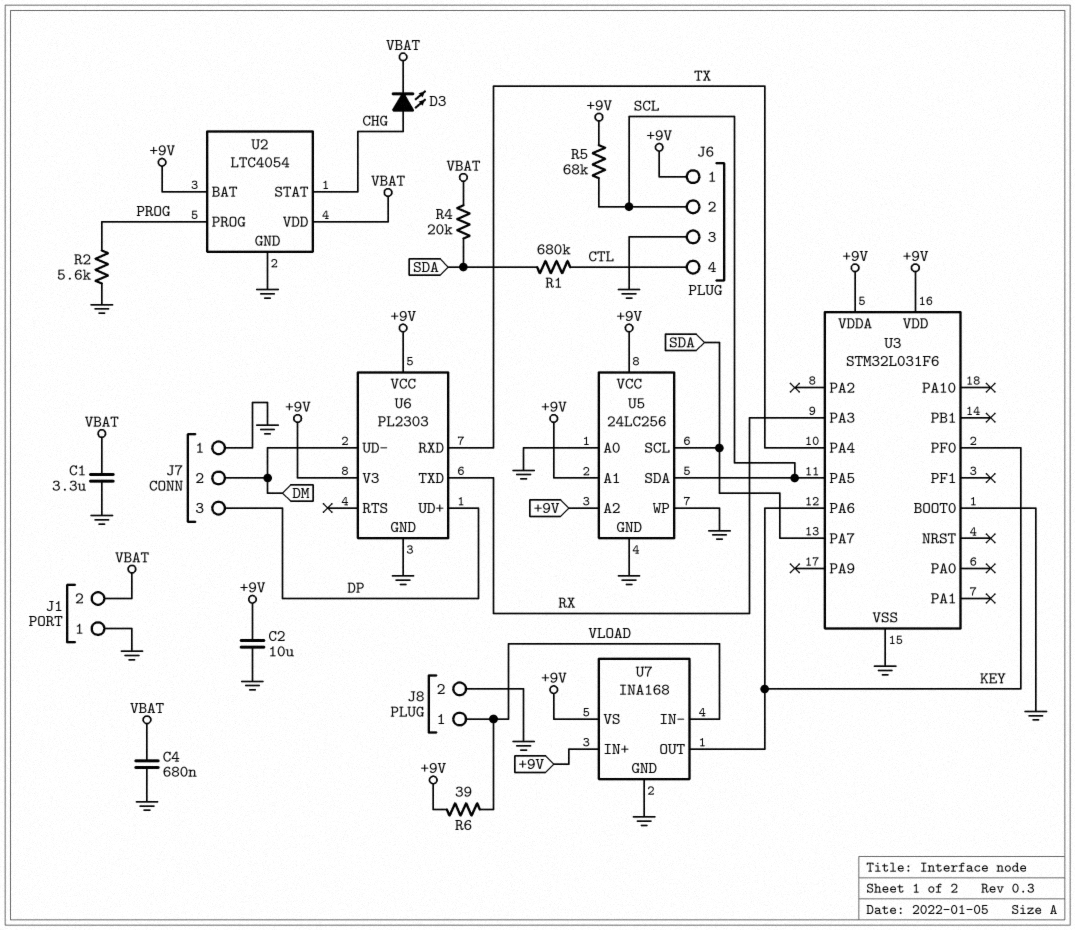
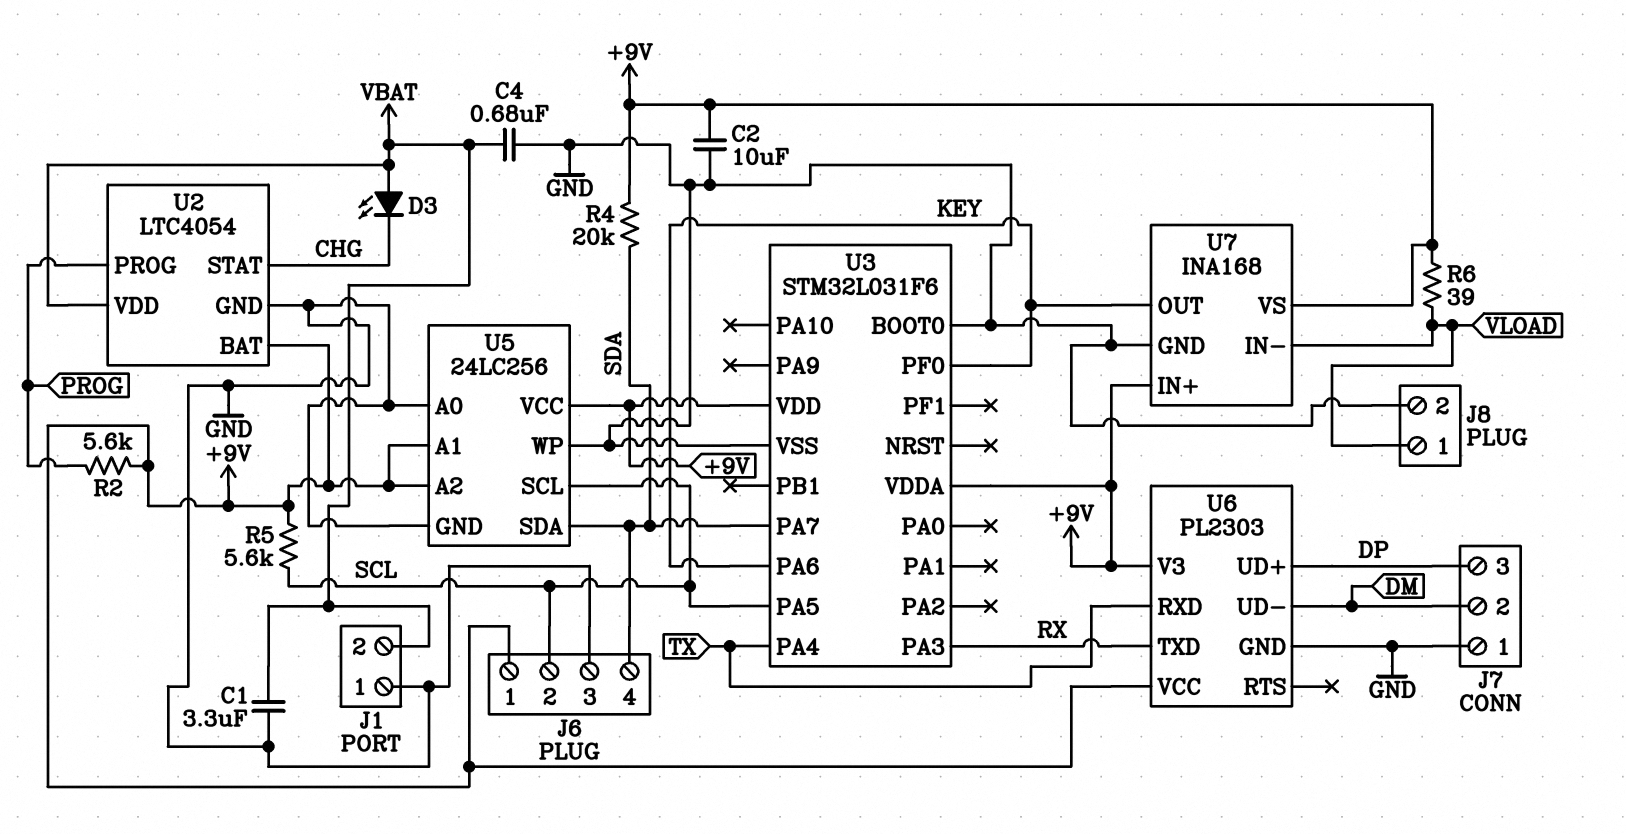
D3: LED (A CHG, K VBAT) -> LED (A VBAT, K CHG)
J6 pin 4: CTL -> SDA
R1: 680k (CTL, SDA) -> none
R2: 5.6k (GND, PROG) -> 5.6k (+9V, PROG)
R4: 20k (SDA, VBAT) -> 20k (+9V, SDA)
R5: 68k (+9V, SCL) -> 5.6k (+9V, SCL)
U5 pin SCL: SDA -> SCL
U5 pin SDA: SCL -> SDA

